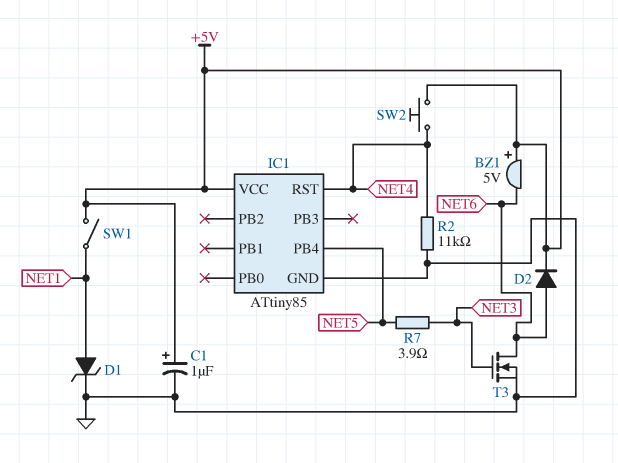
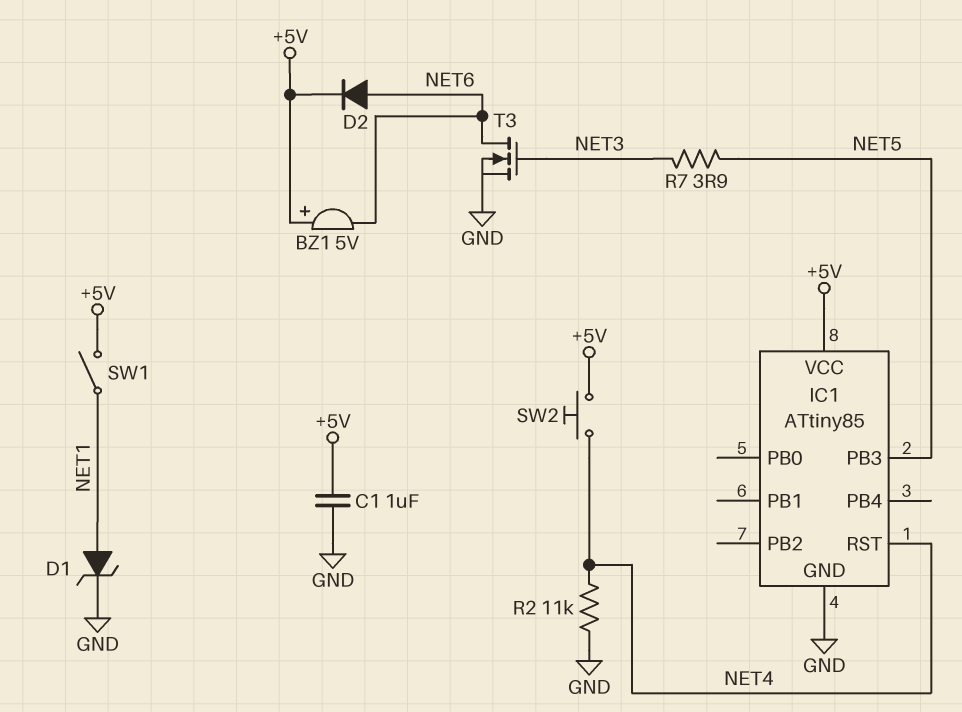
C1: 1uF (plus +5V, minus GND) -> 1uF (+5V, GND)
IC1 pin PB3: none -> NET5
IC1 pin PB4: NET5 -> none

